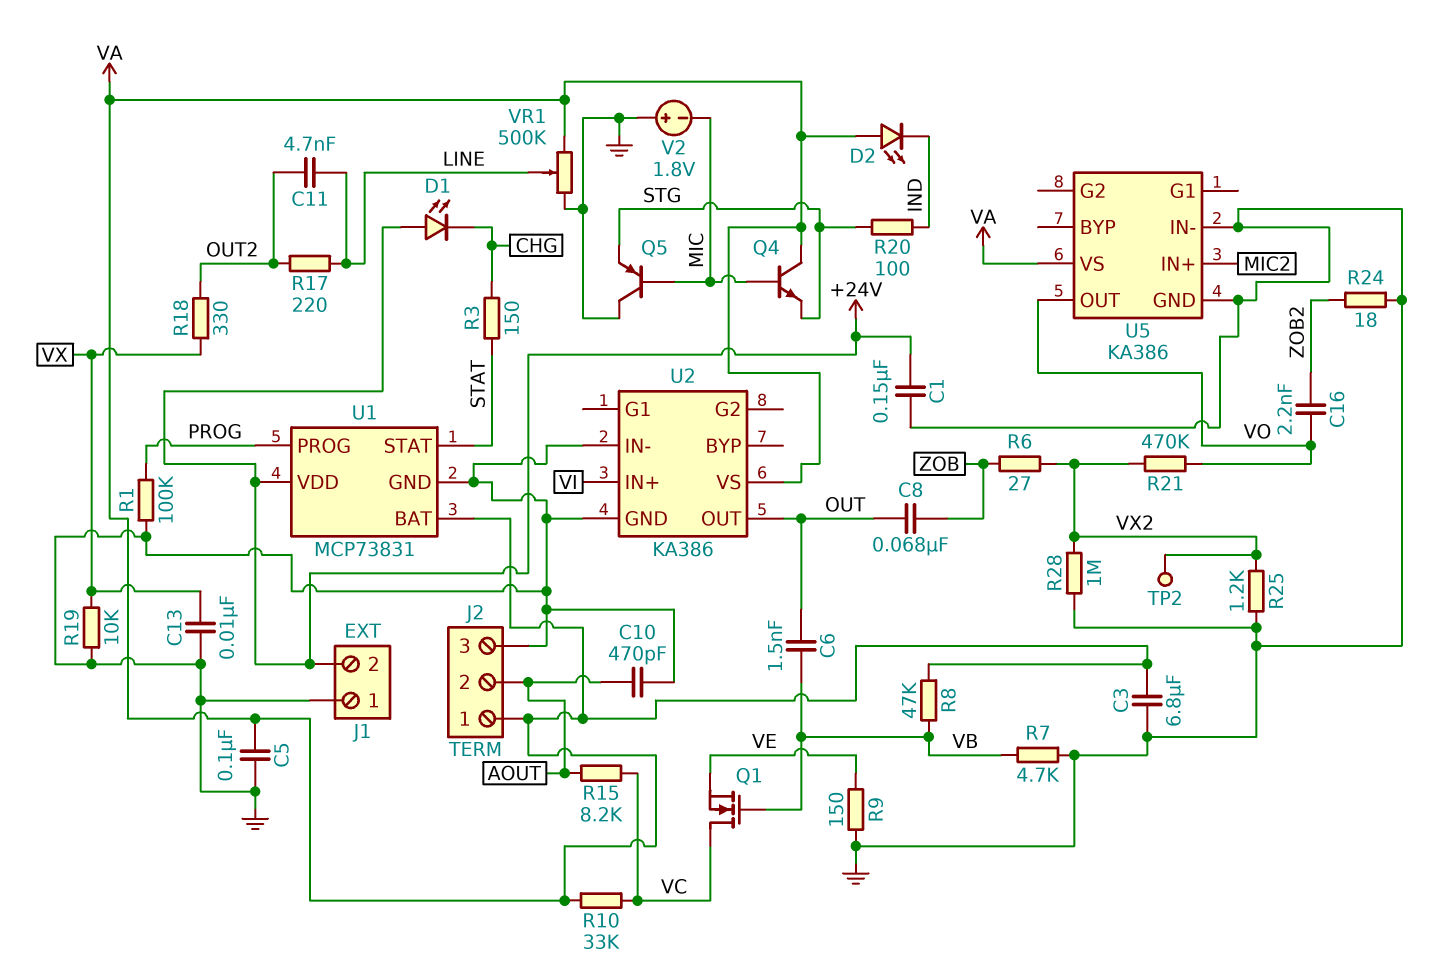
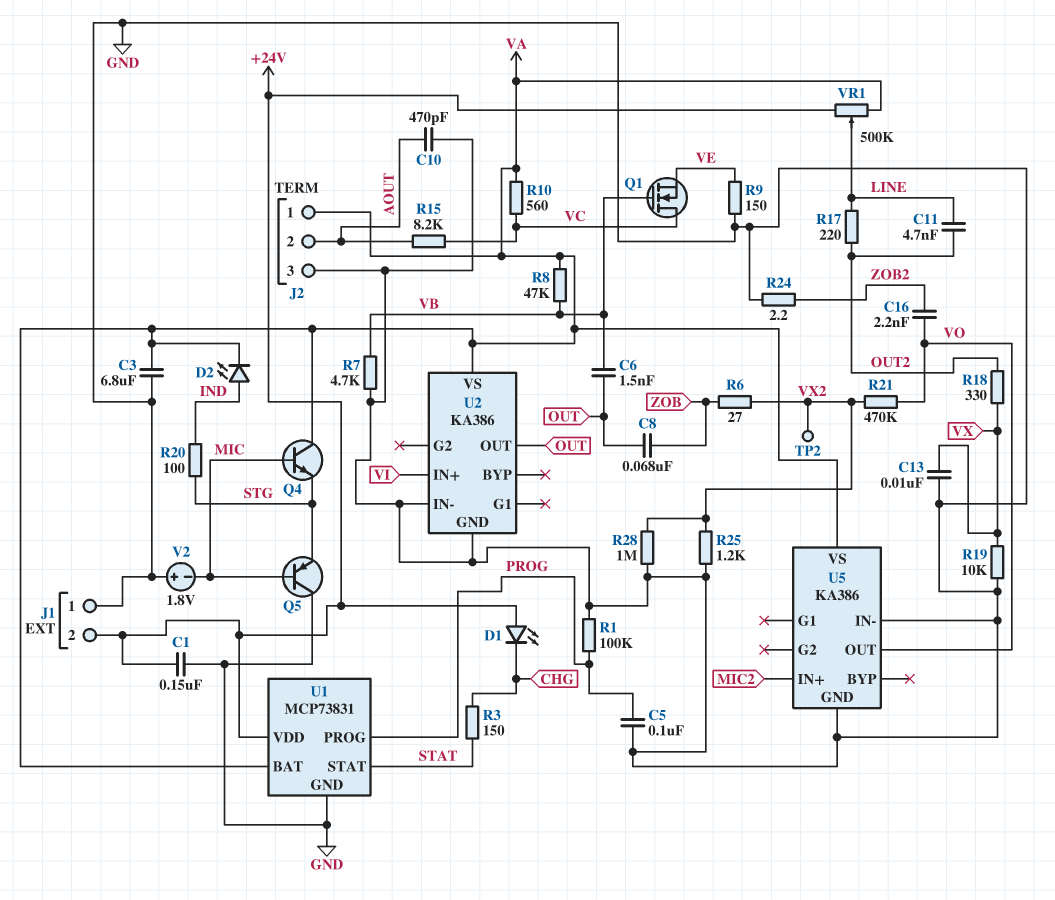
C5: 100nF (GND, VA) -> 100nF (GND, PROG)
D2: LED (A VA, K IND) -> LED (A IND, K VA)
R10: 33k (VA, VC) -> 560 (VA, VC)
R24: 18 (GND, ZOB2) -> 2.2 (GND, ZOB2)
VR1: 500k (GND, VA, wiper LINE) -> 500k (+24V, VA, wiper LINE)

